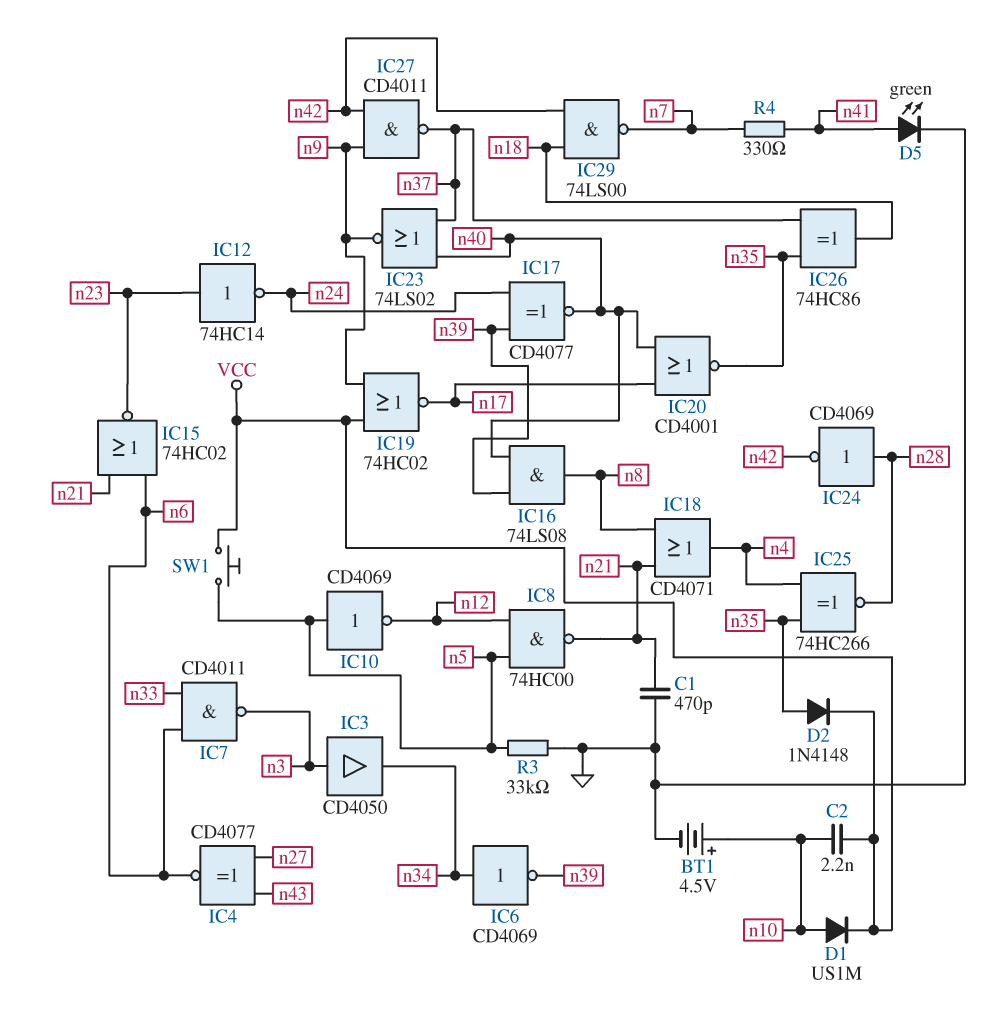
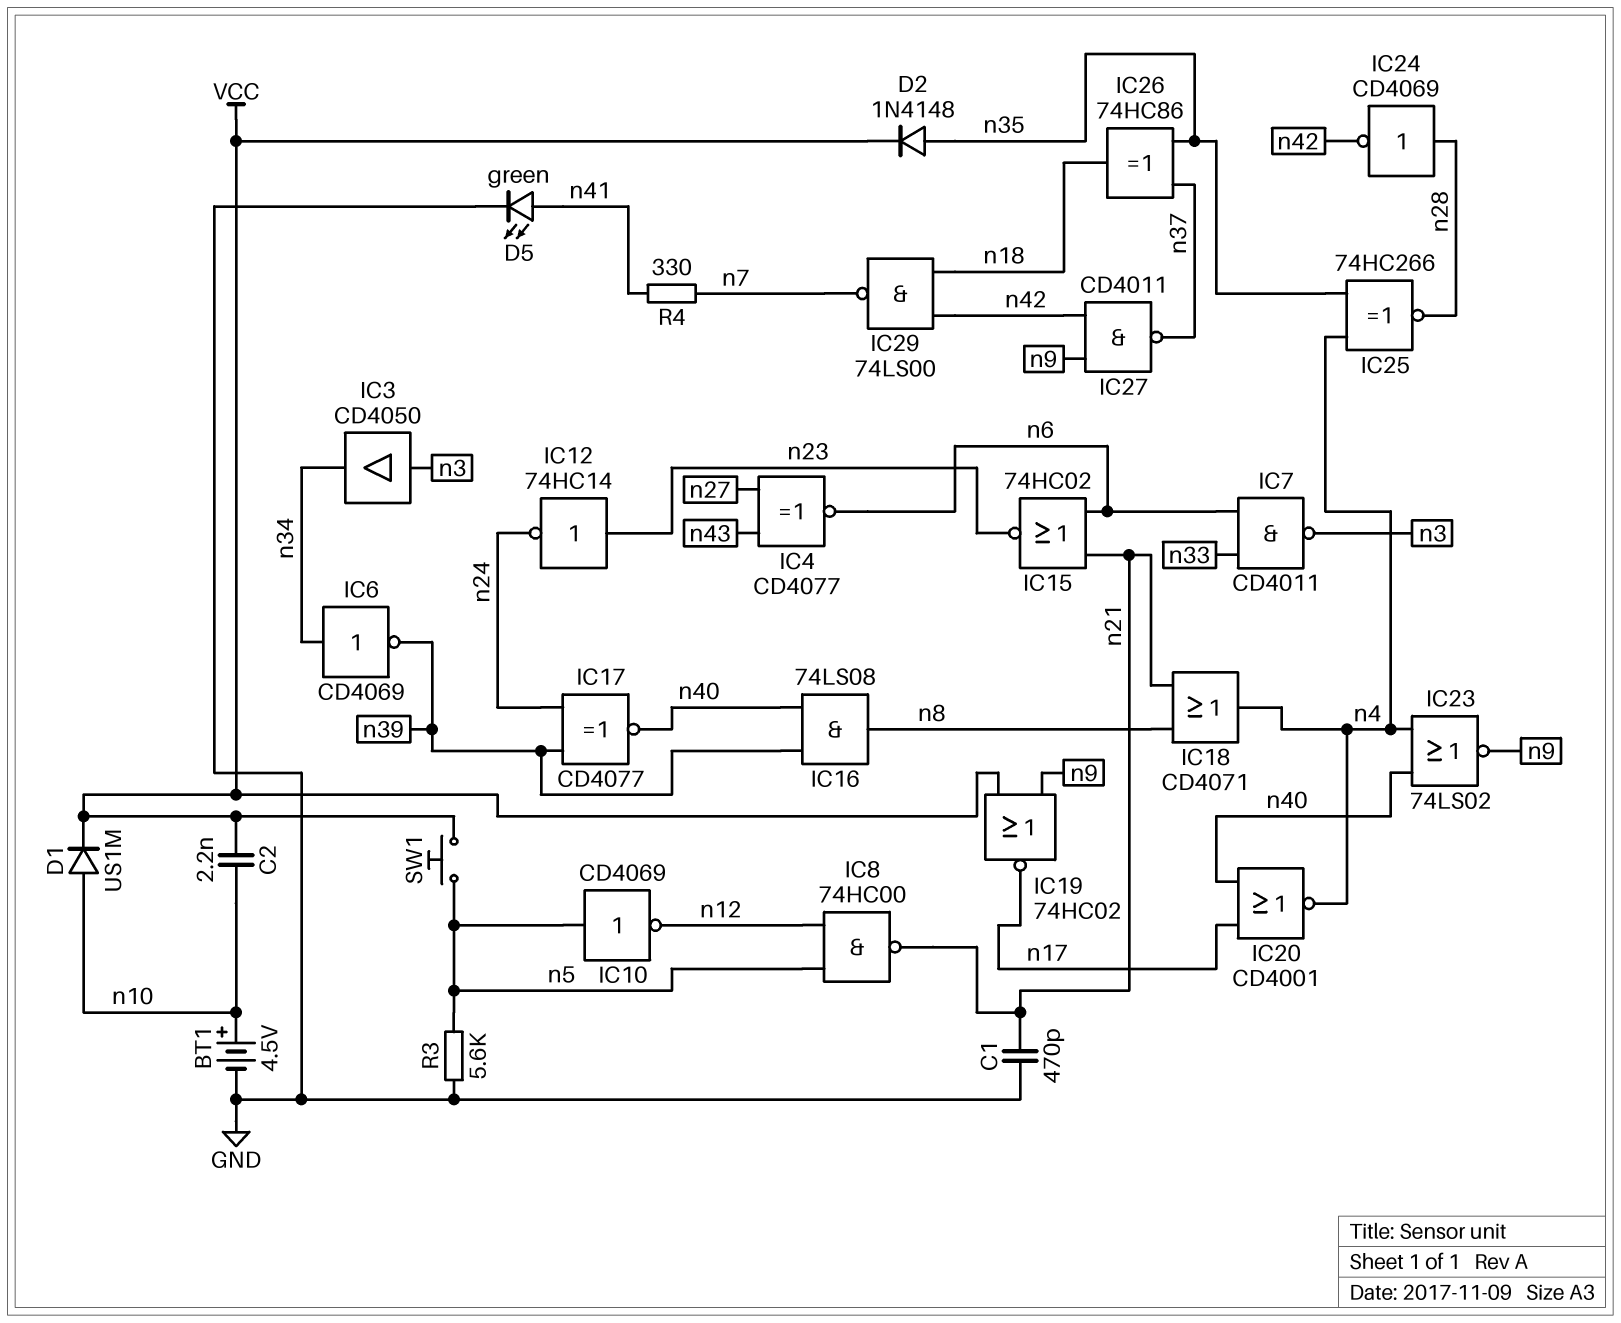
IC20: NOR CD4001 (in n17, in n40, out n35) -> NOR CD4001 (in n17, in n40, out n4)
IC23: NOR 74LS02 (in n37, in n40, out n9) -> NOR 74LS02 (in n4, in n40, out n9)
R3: 33k (GND, n5) -> 5.6k (GND, n5)

